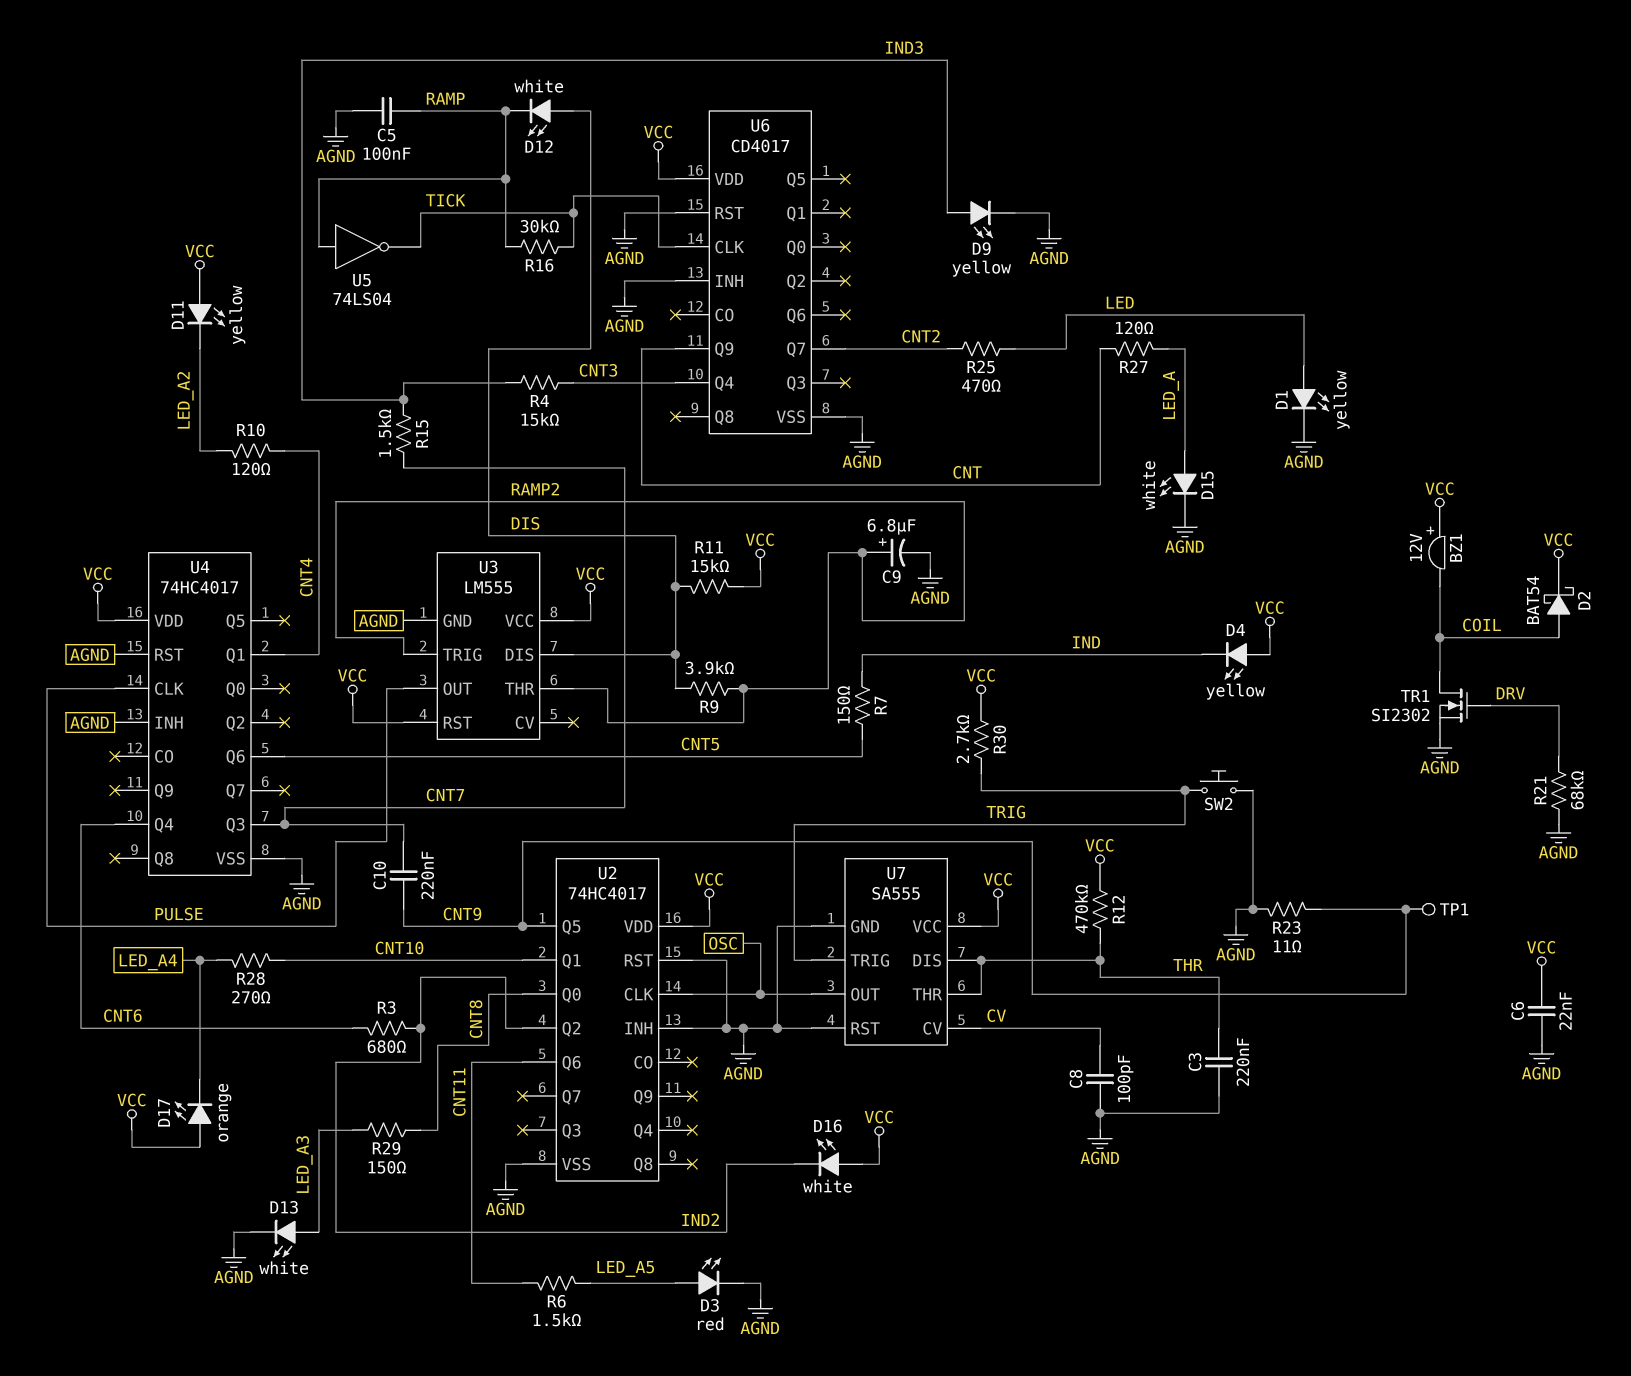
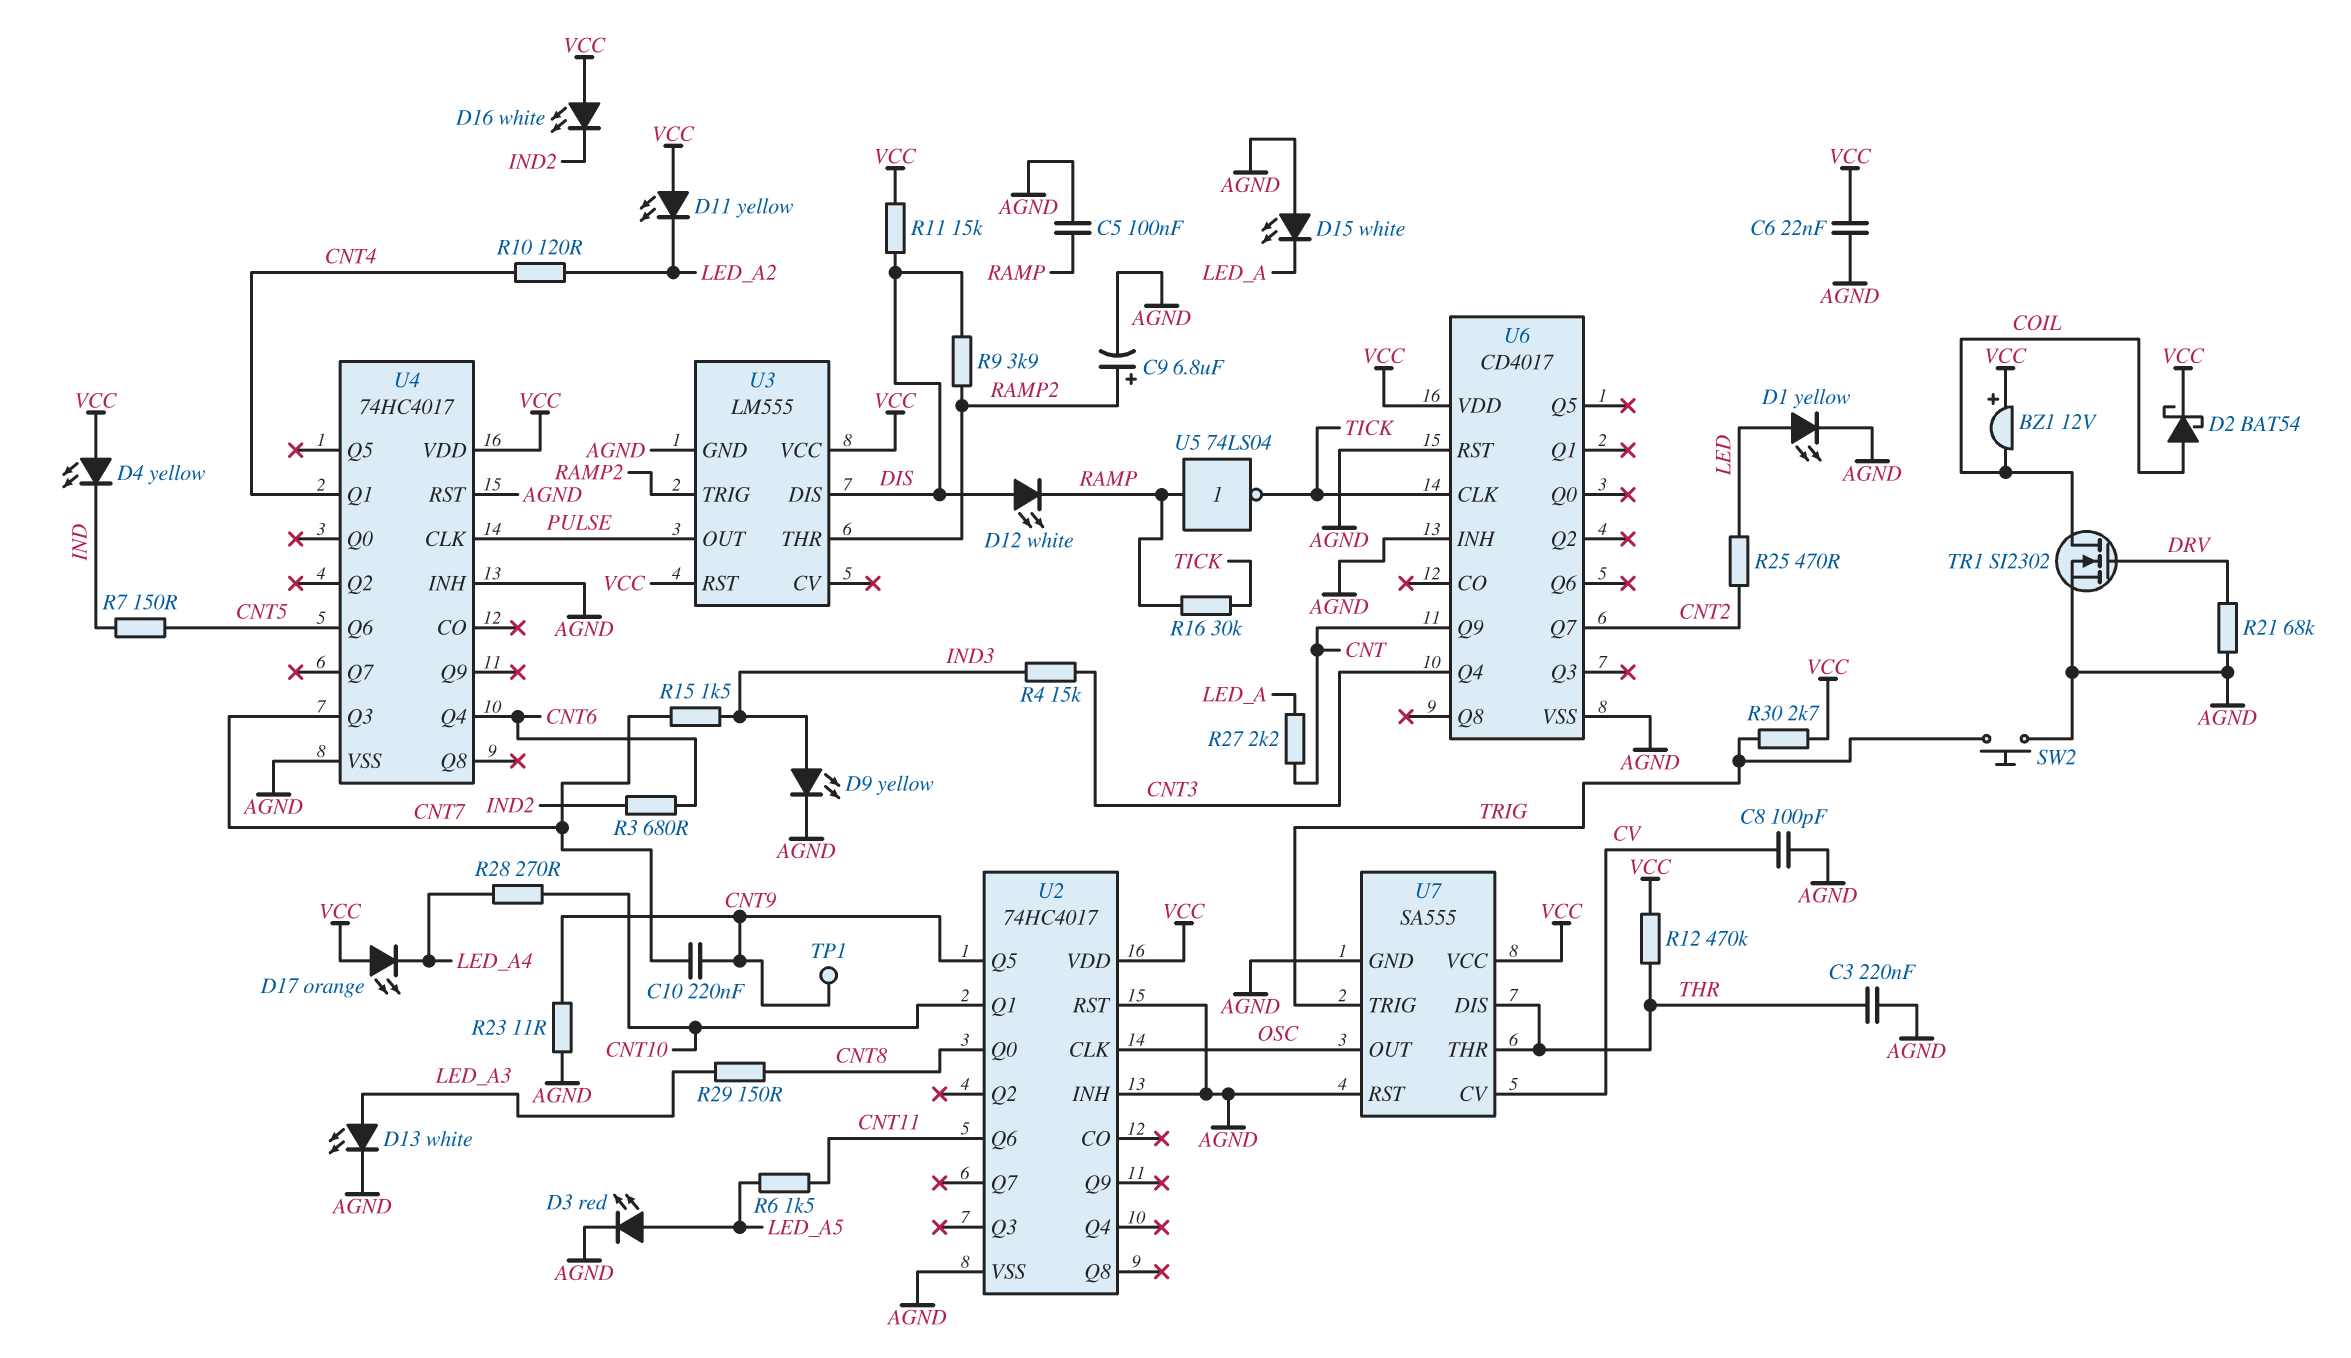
D15: LED white (A LED_A, K AGND) -> LED white (A AGND, K LED_A)
R27: 120 (CNT, LED_A) -> 2.2k (CNT, LED_A)
U2 pin Q2: IND2 -> none

